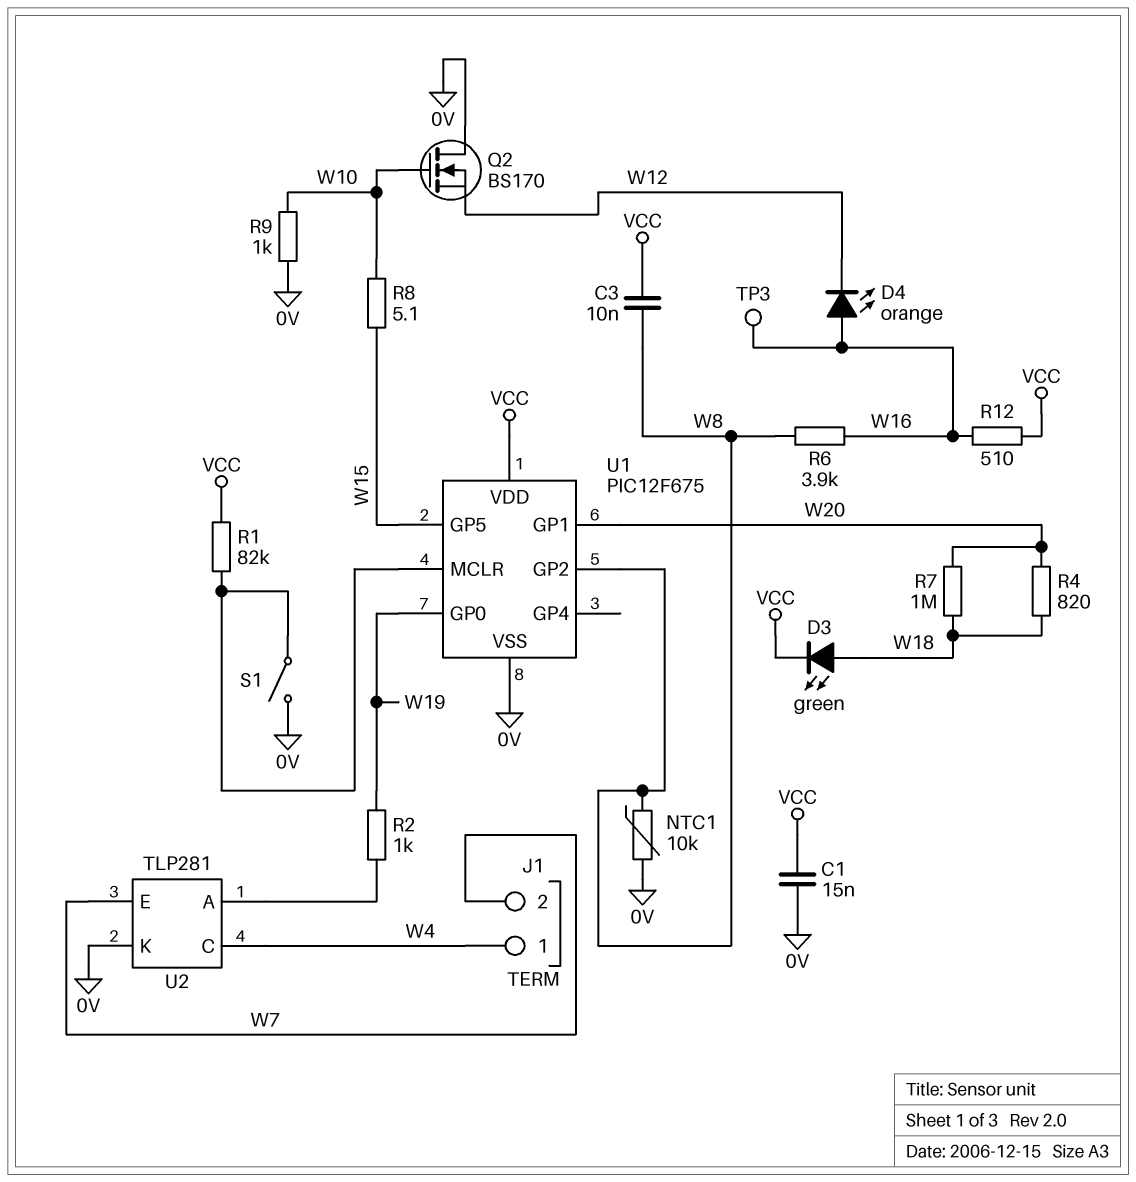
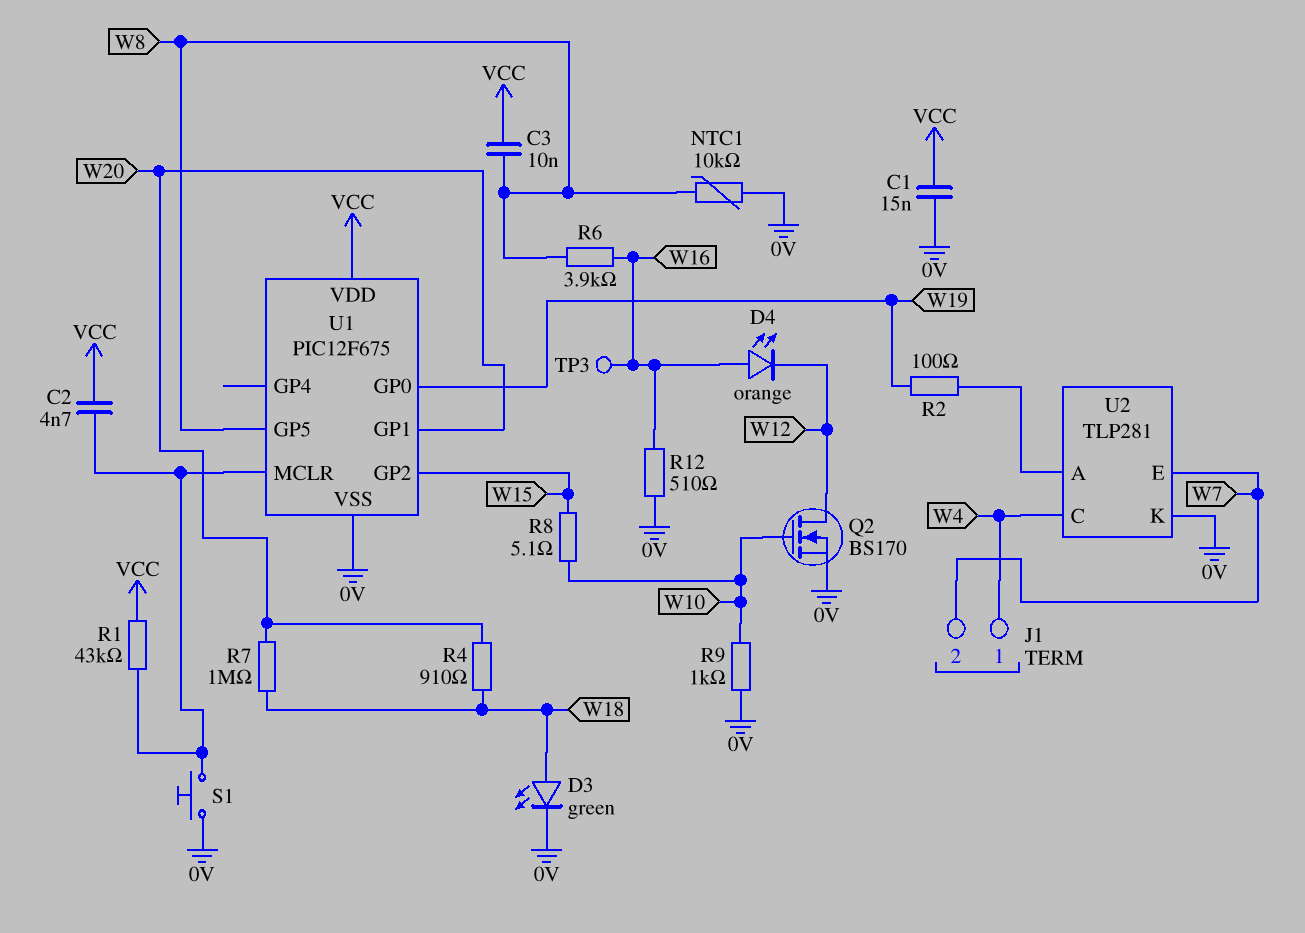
C2: none -> 4.7nF (U1/MCLR, VCC)
D3: LED green (A W18, K VCC) -> LED green (A W18, K 0V)
Q2: NMOS BS170 (G W10, D 0V, S W12) -> NMOS BS170 (G W10, D W12, S 0V)
R1: 82k (U1/MCLR, VCC) -> 43k (U1/MCLR, VCC)
R2: 1k (U2/A, W19) -> 100 (U2/A, W19)
R4: 820 (W18, W20) -> 910 (W18, W20)
R12: 510 (VCC, W16) -> 510 (0V, W16)
S1: switch (0V, U1/MCLR) -> button (0V, U1/MCLR)
U1 pin GP2: W8 -> W15
U1 pin GP5: W15 -> W8

